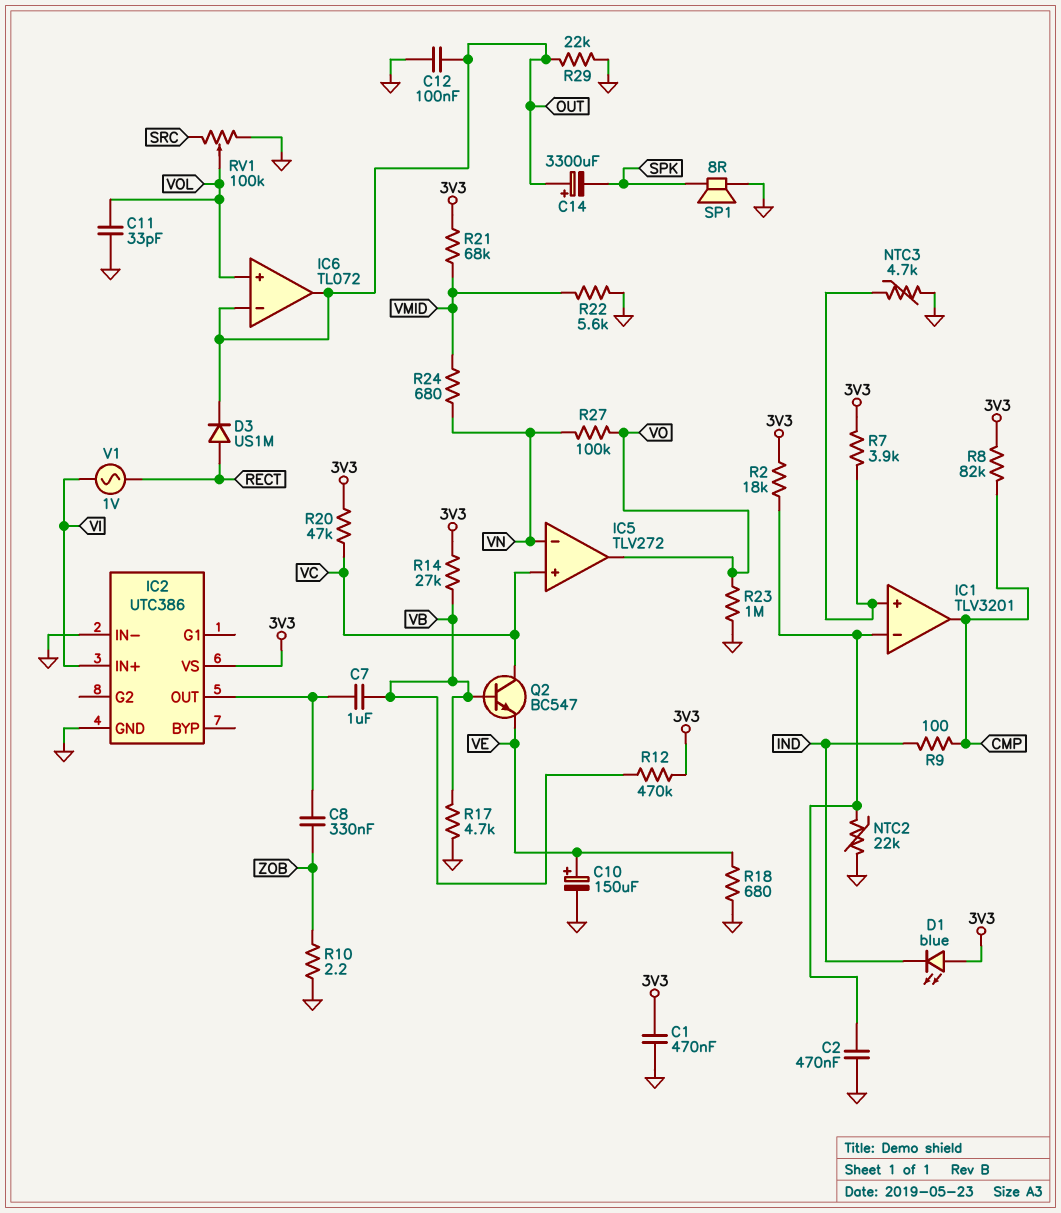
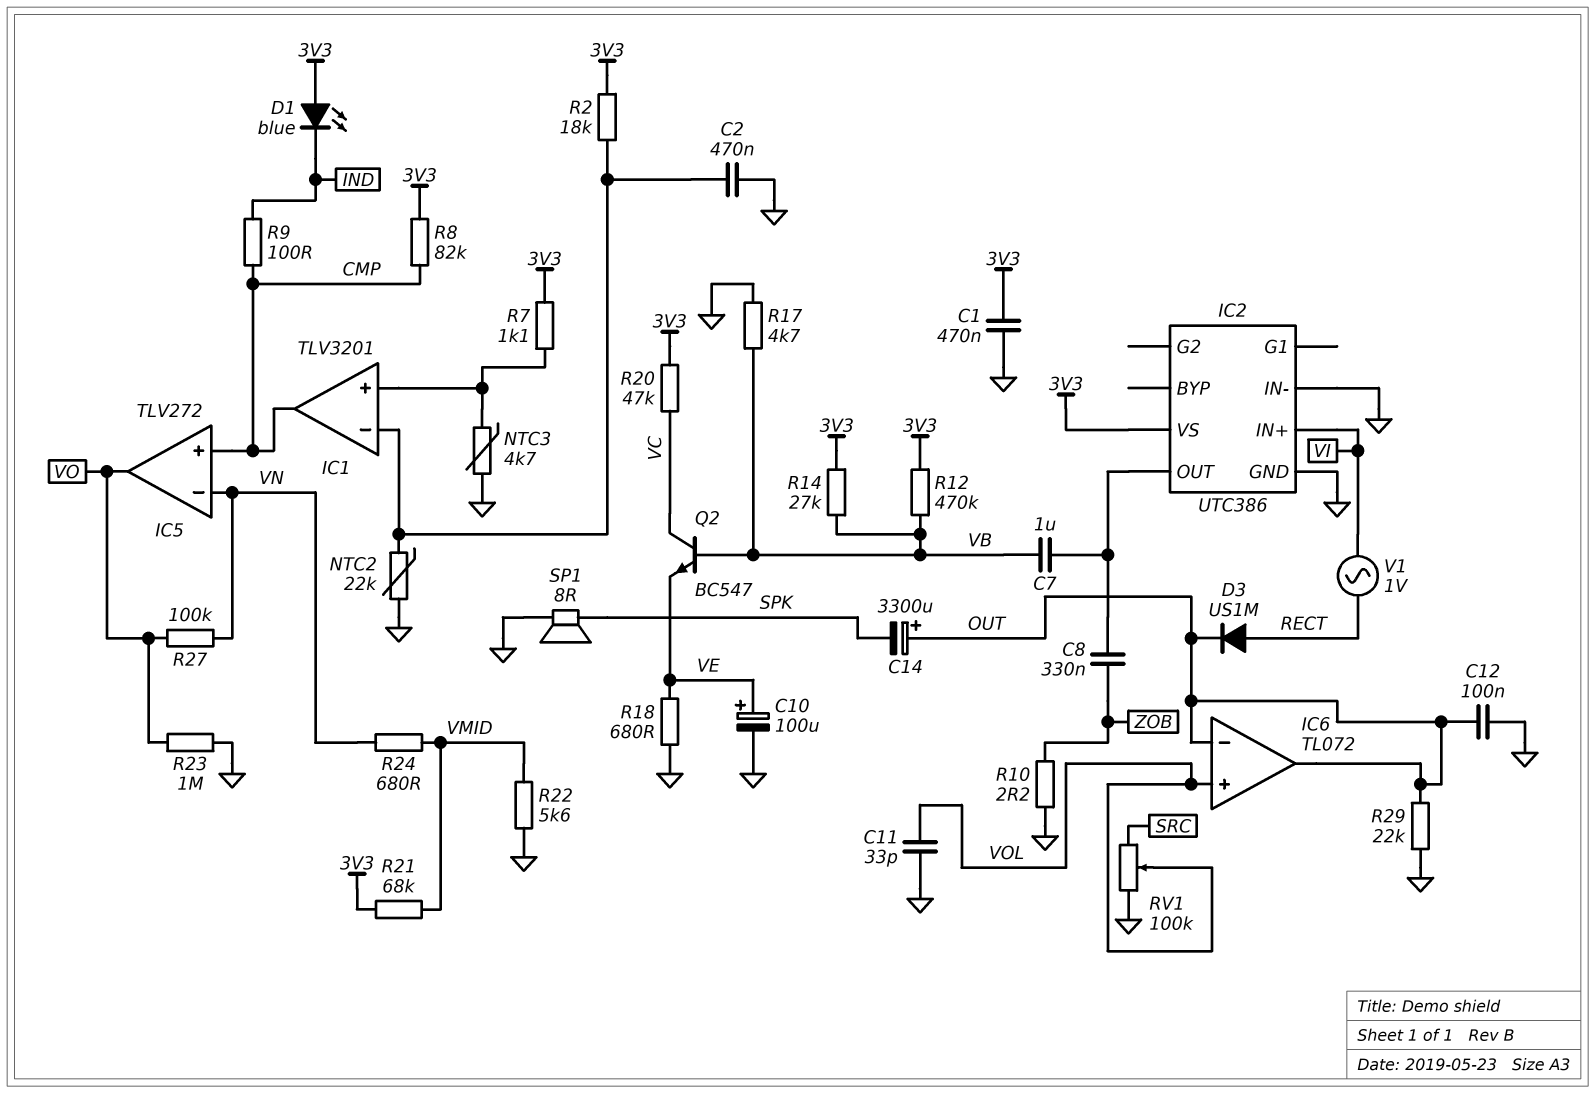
C10: 150uF (plus VE, minus GND) -> 100uF (plus VE, minus GND)
IC5 pin in+: VC -> CMP
R7: 3.9k (3V3, IC1/in+) -> 1.1k (3V3, IC1/in+)

